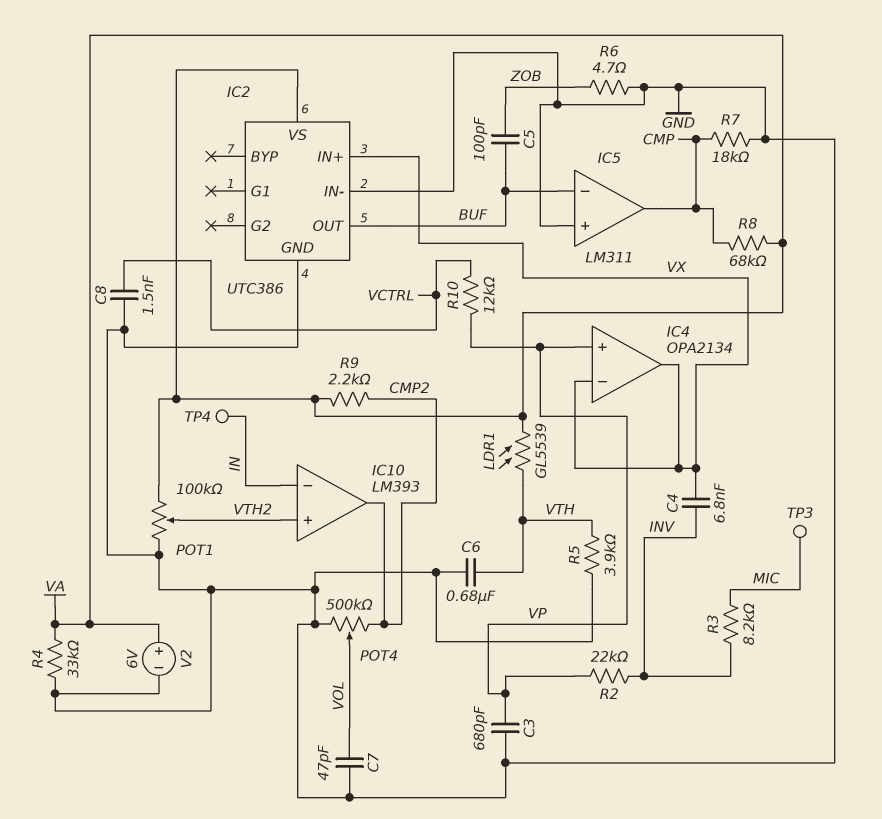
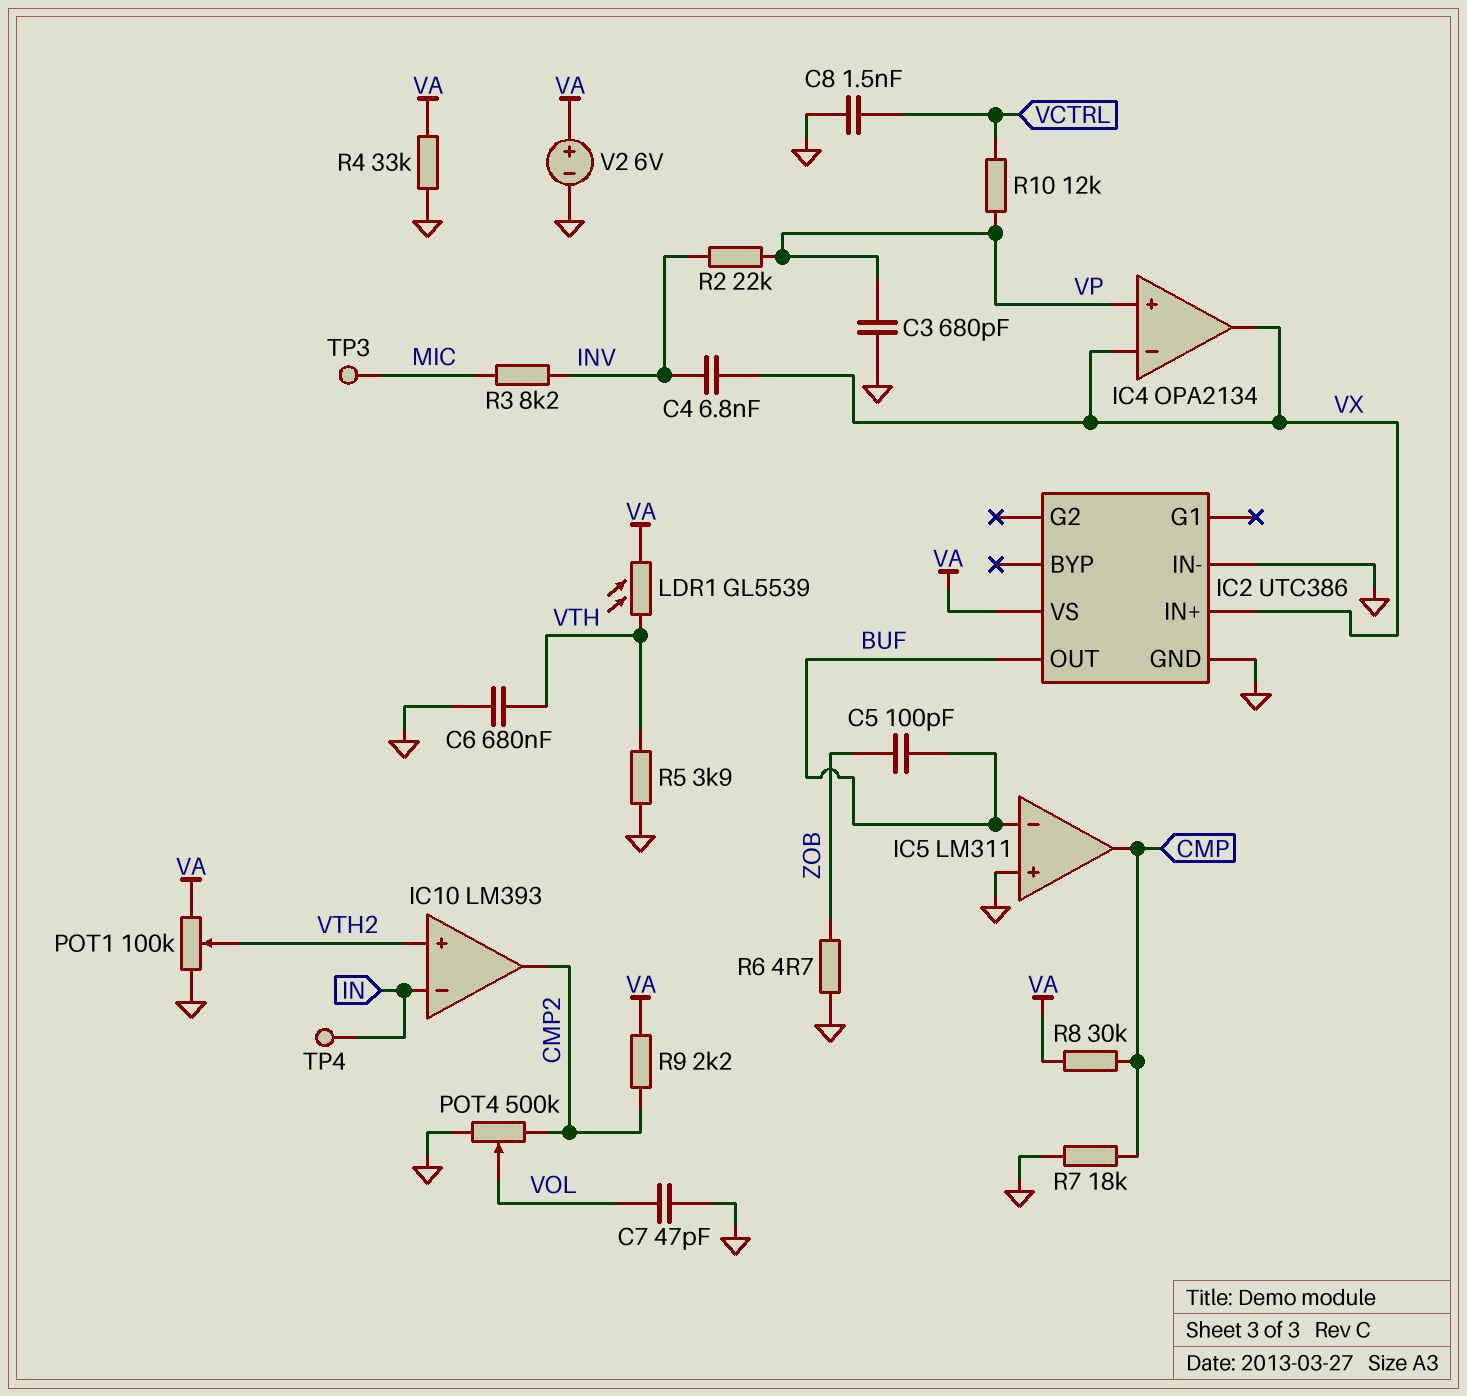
R8: 68k (CMP, VA) -> 30k (CMP, VA)

